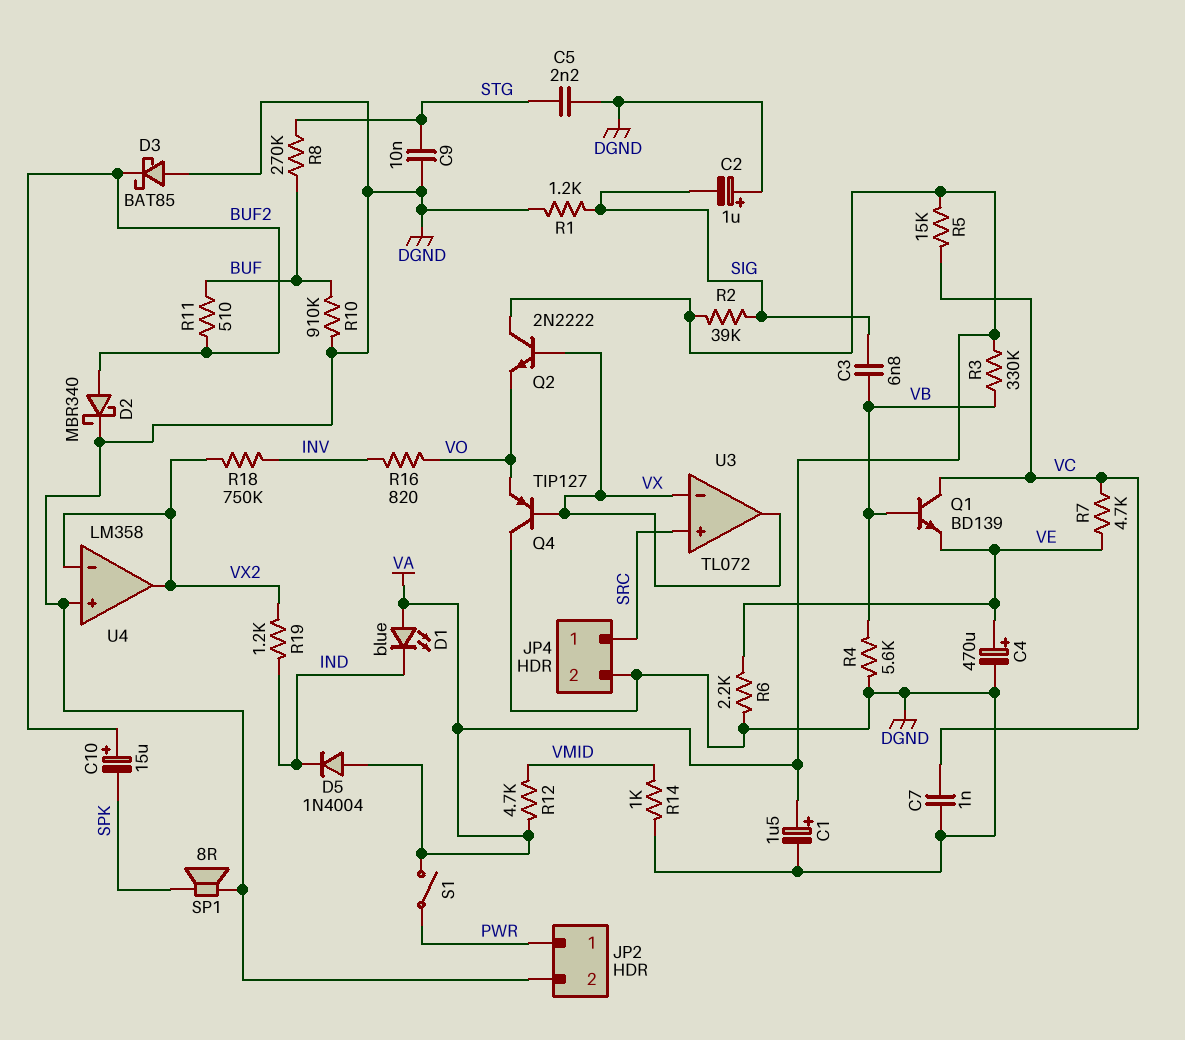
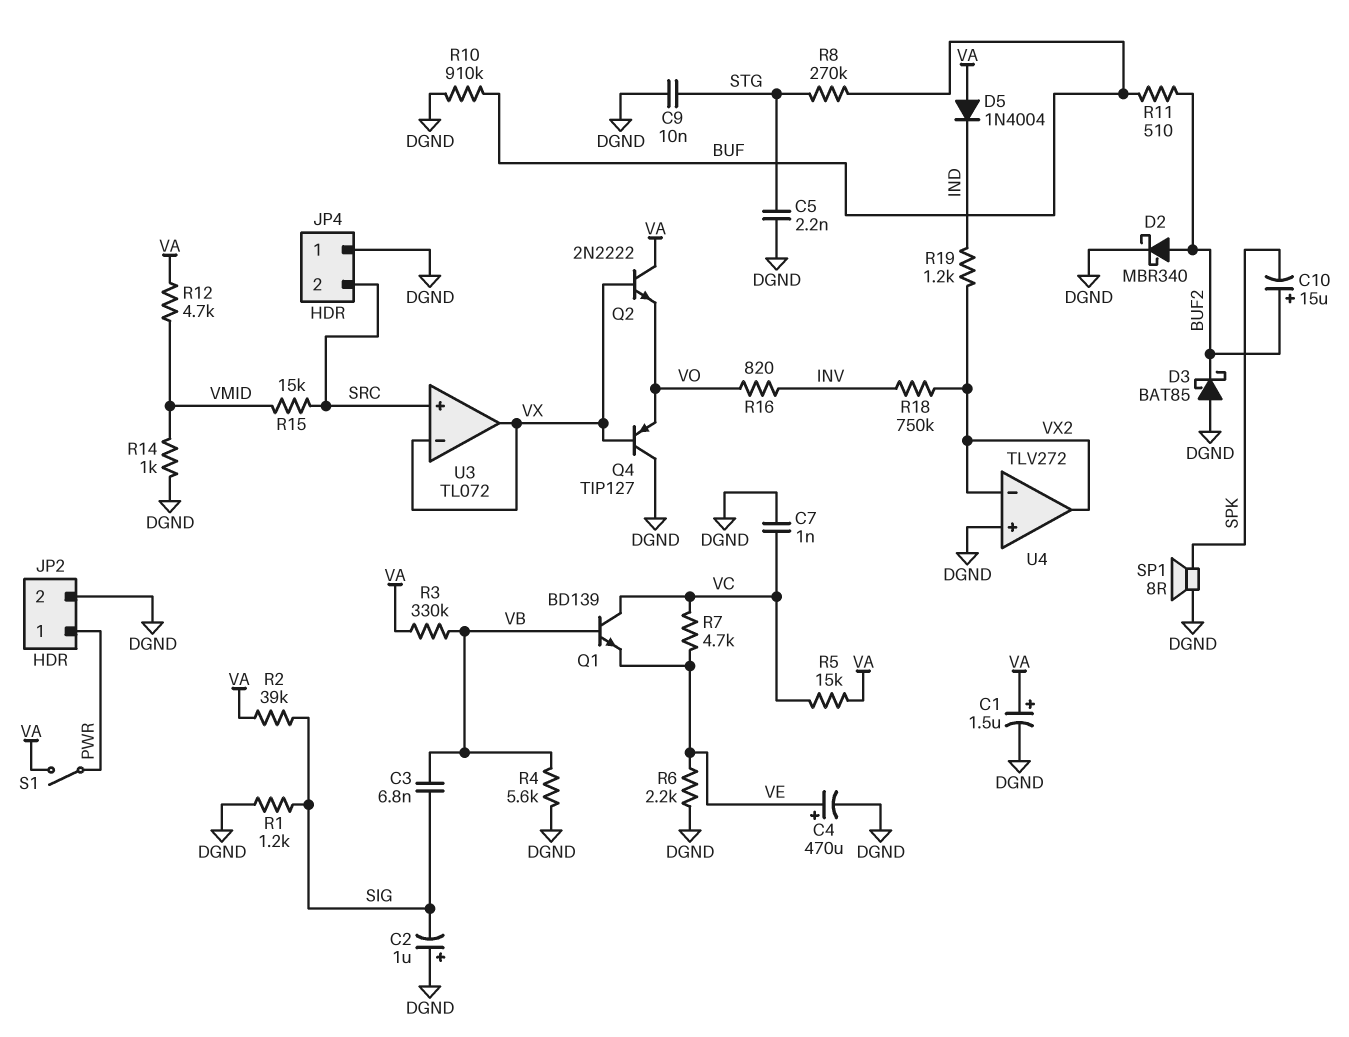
D1: LED blue (A VA, K IND) -> none
JP4 pin 1: SRC -> DGND
JP4 pin 2: DGND -> SRC
R15: none -> 15k (SRC, VMID)
U4: LM358 -> TLV272

